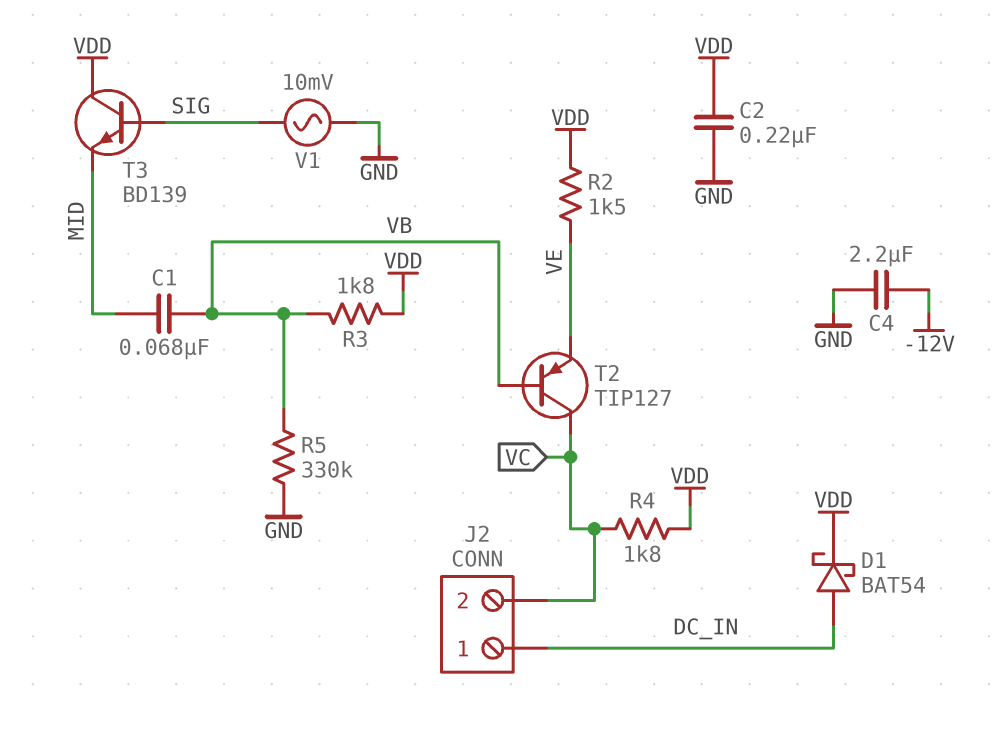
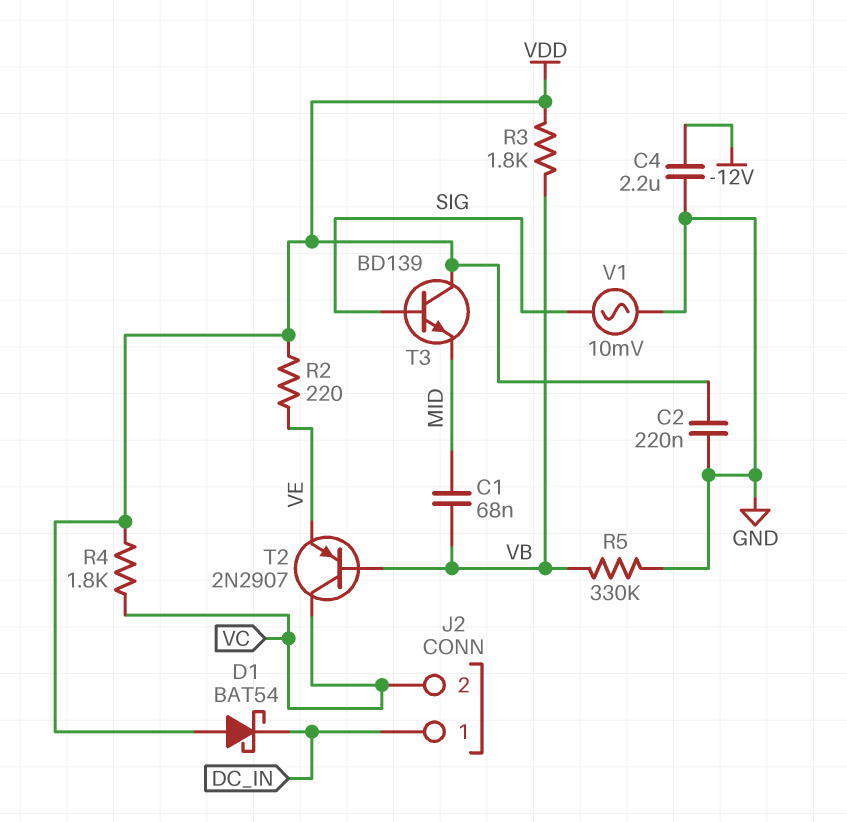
D1: schottky BAT54 (A DC_IN, K VDD) -> schottky BAT54 (A VDD, K DC_IN)
R2: 1.5k (VDD, VE) -> 220 (VDD, VE)
T2: PNP TIP127 (B VB, C VC, E VE) -> PNP 2N2907 (B VB, C VC, E VE)

